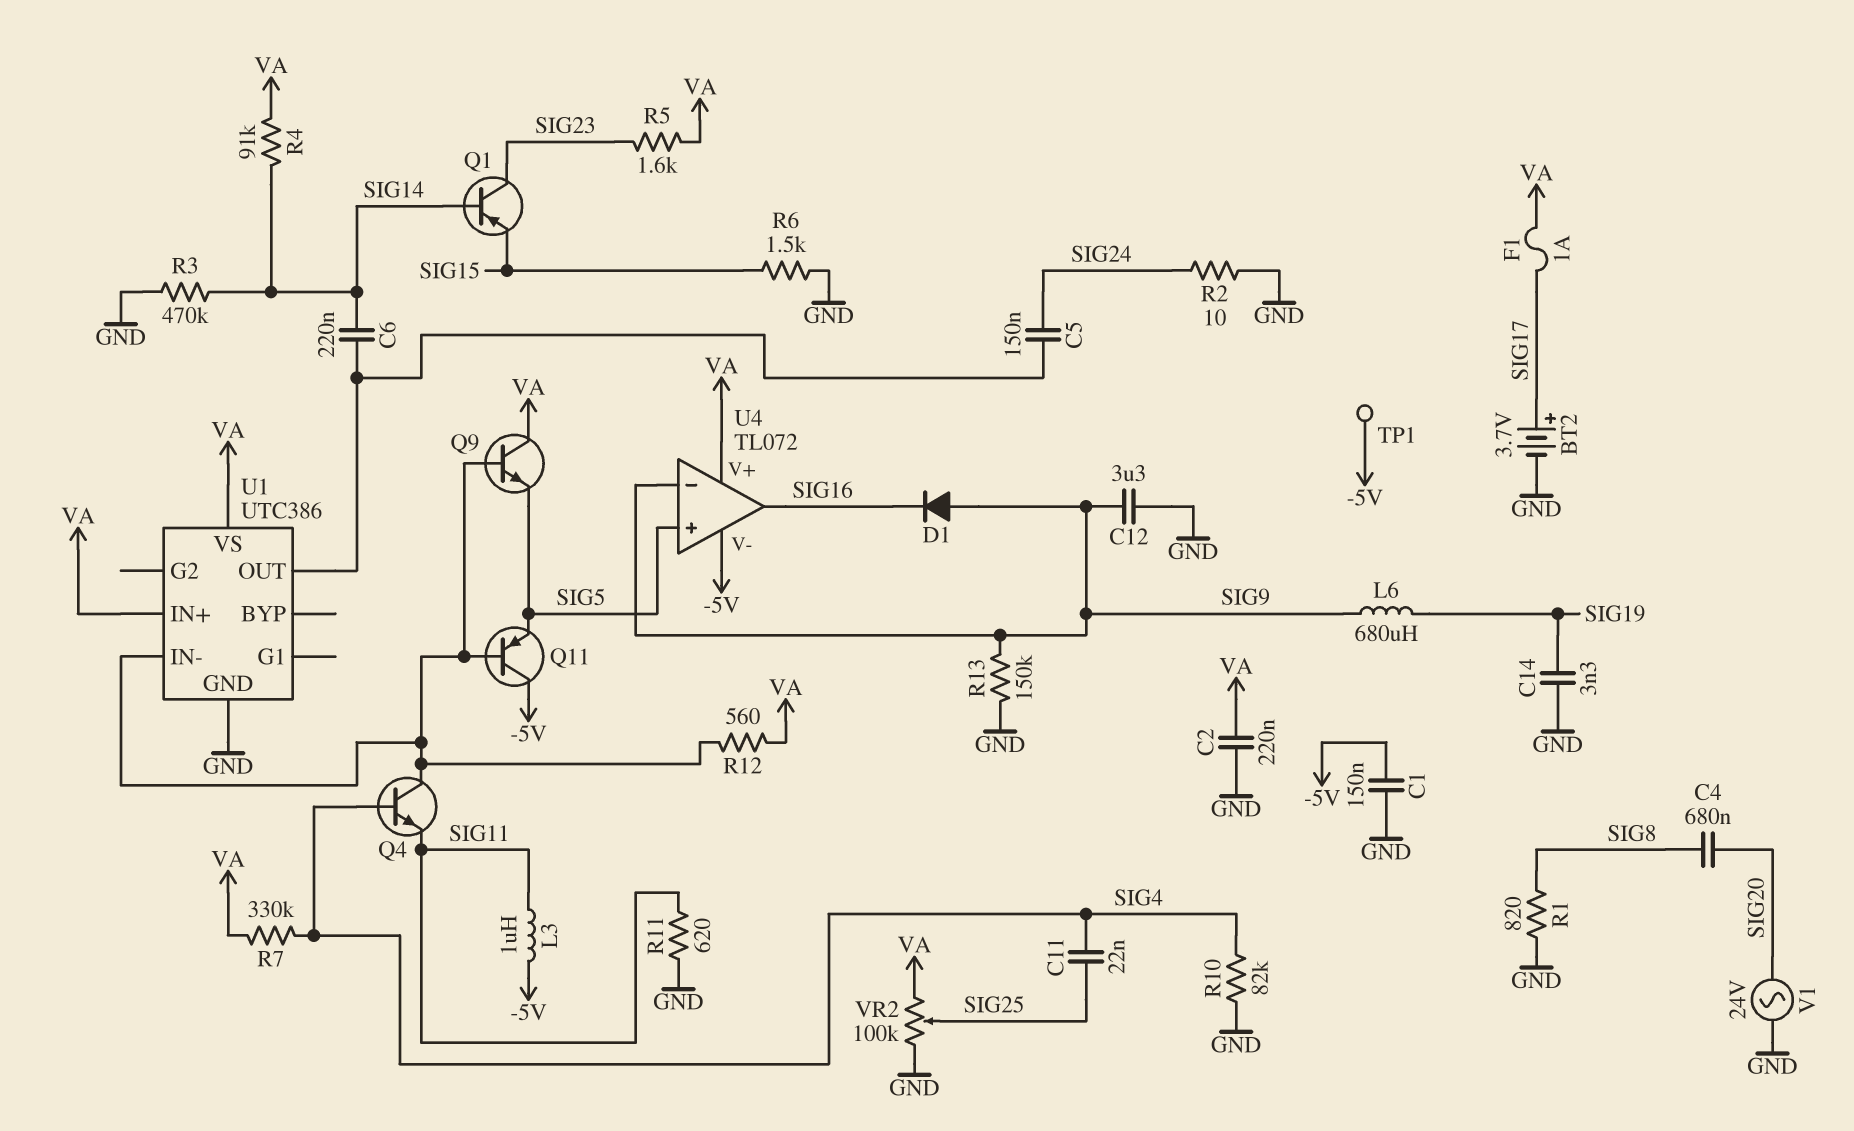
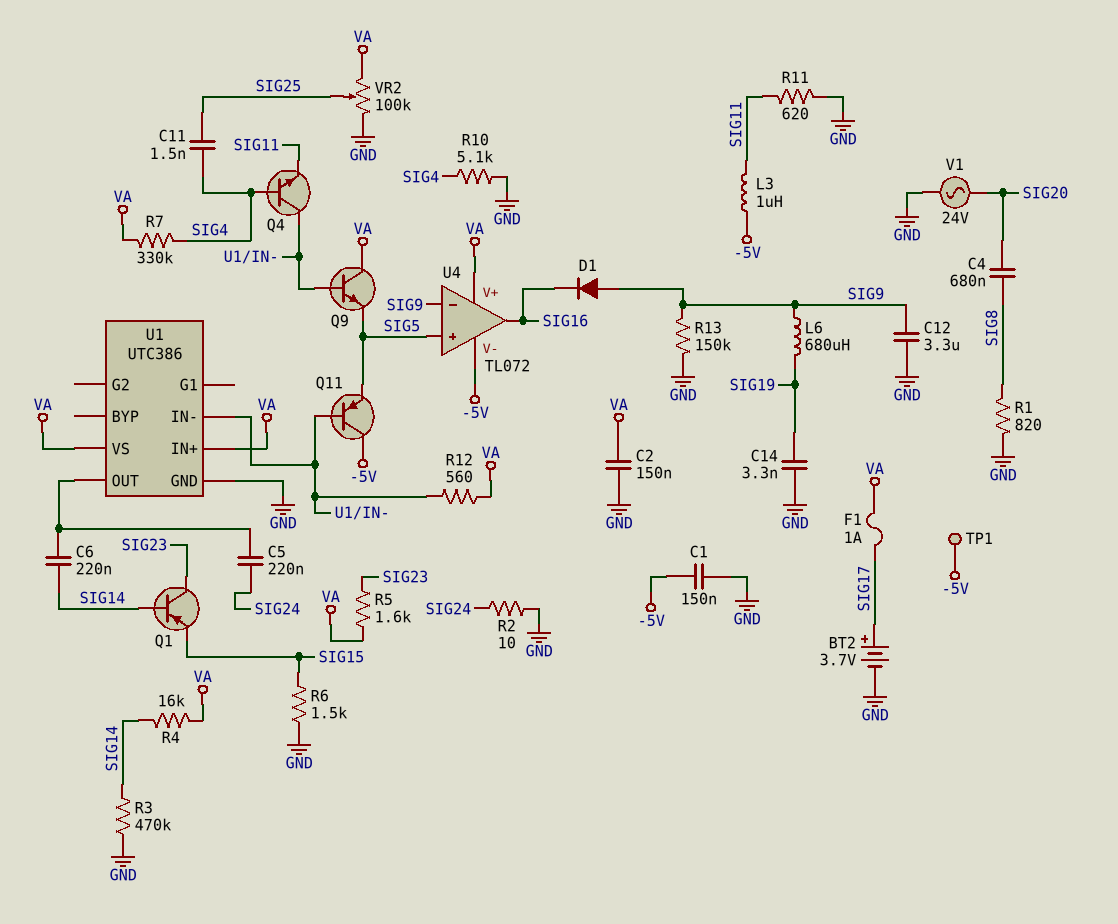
C2: 220nF (GND, VA) -> 150nF (GND, VA)
C5: 150nF (SIG24, U1/OUT) -> 220nF (SIG24, U1/OUT)
C11: 22nF (SIG4, SIG25) -> 1.5nF (SIG4, SIG25)
R4: 91k (SIG14, VA) -> 16k (SIG14, VA)
R10: 82k (GND, SIG4) -> 5.1k (GND, SIG4)

